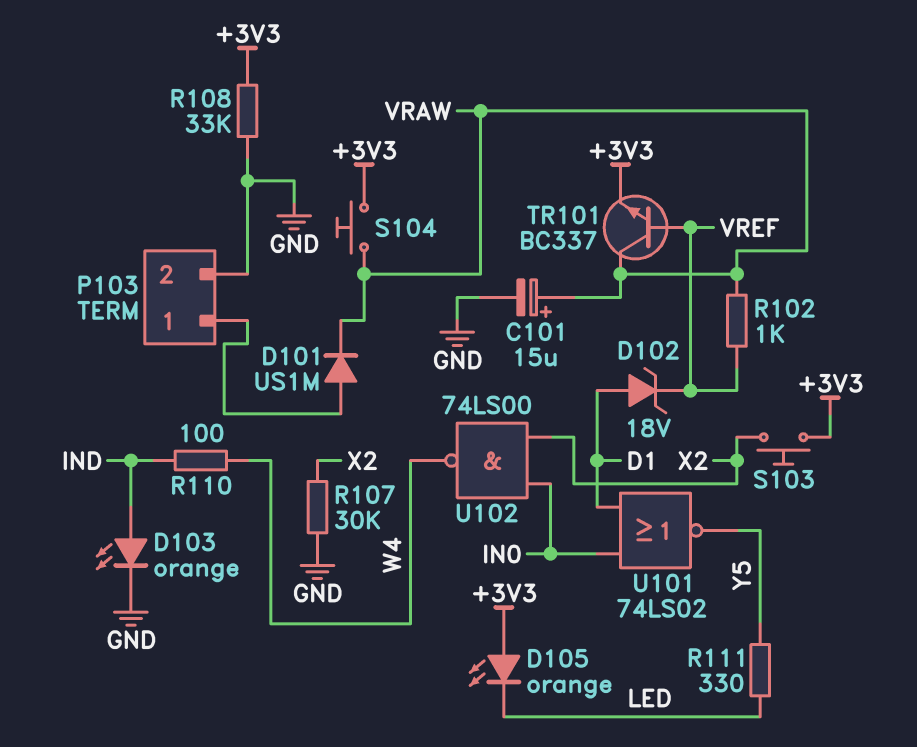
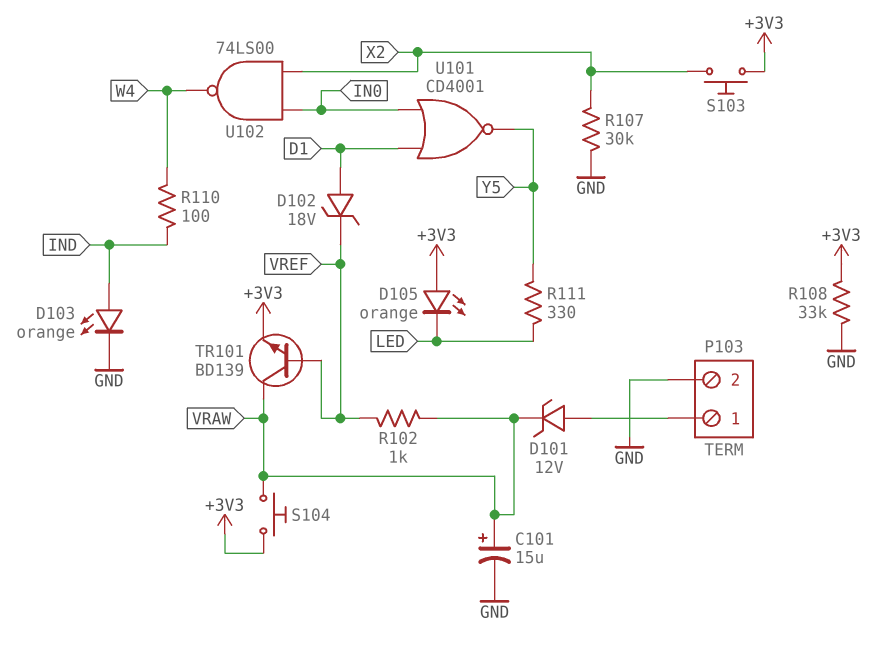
D101: diode US1M (A P103/1, K VRAW) -> zener 12V (A P103/1, K VRAW)
TR101: NPN BC337 (B VREF, C VRAW, E +3V3) -> NPN BD139 (B VREF, C VRAW, E +3V3)
U101: NOR 74LS02 (in D1, in IN0, out Y5) -> NOR CD4001 (in D1, in IN0, out Y5)

